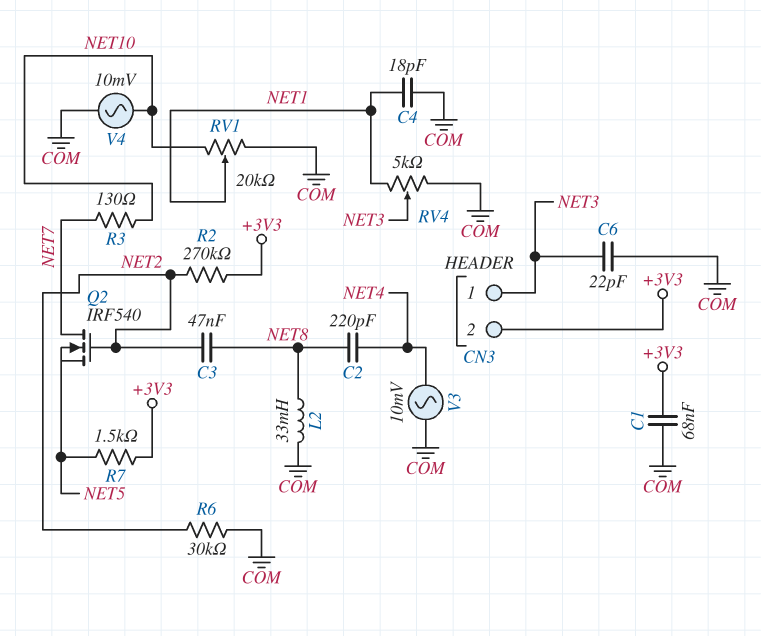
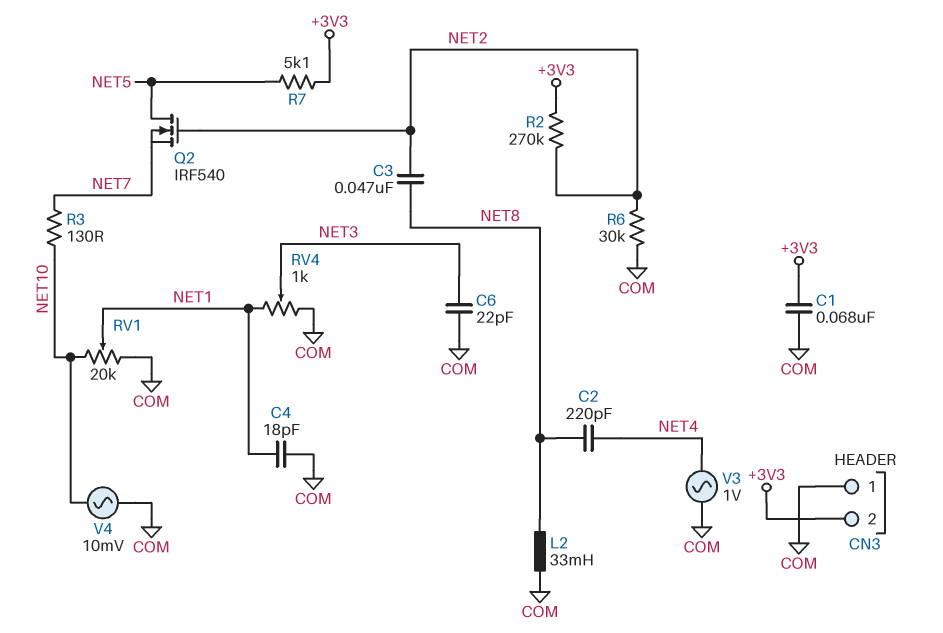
CN3 pin 1: NET3 -> COM
Q2: NMOS IRF540 (G NET2, D NET7, S NET5) -> NMOS IRF540 (G NET2, D NET5, S NET7)
R7: 1.5k (+3V3, NET5) -> 5.1k (+3V3, NET5)
RV4: 5k (COM, NET1, wiper NET3) -> 1k (COM, NET1, wiper NET3)
V3: AC 10mV (COM, NET4) -> AC 1V (COM, NET4)

